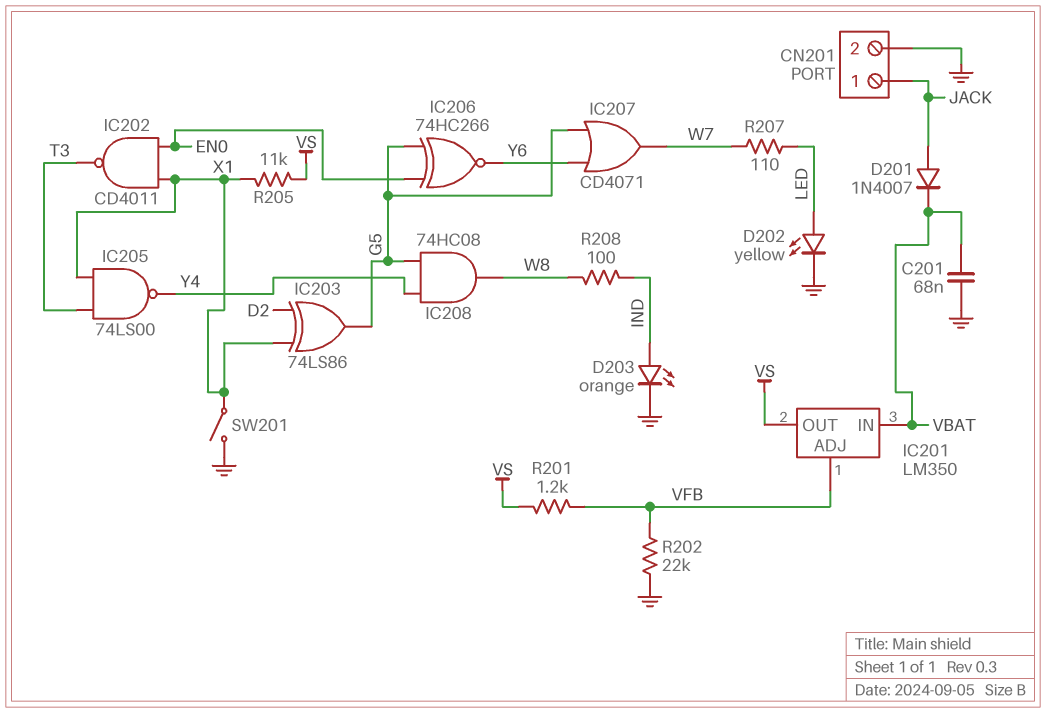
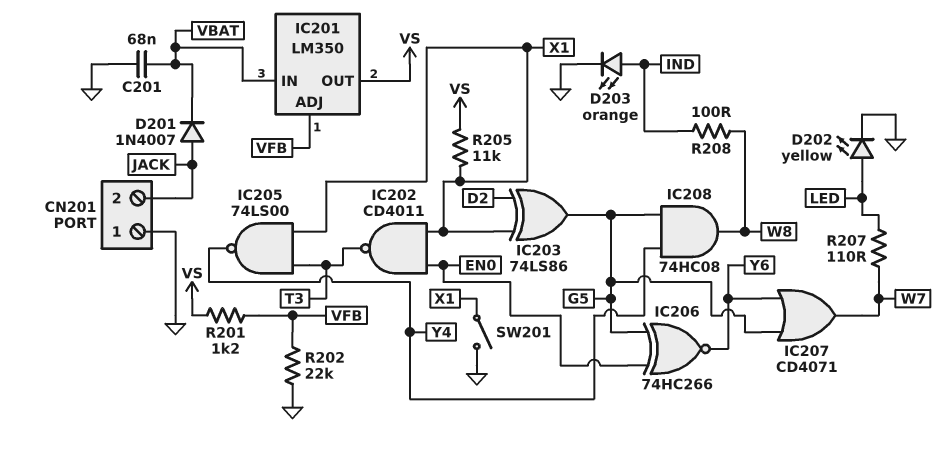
CN201 pin 1: JACK -> GND
CN201 pin 2: GND -> JACK

